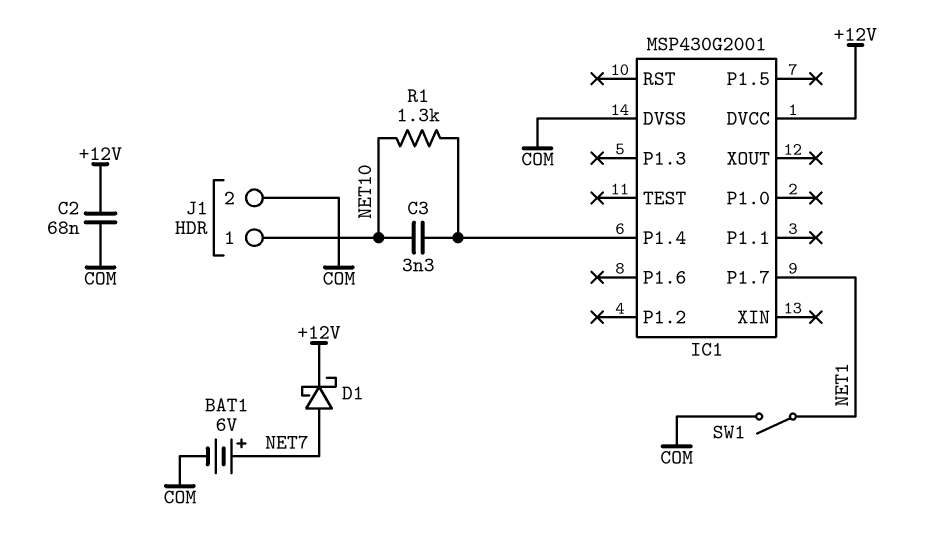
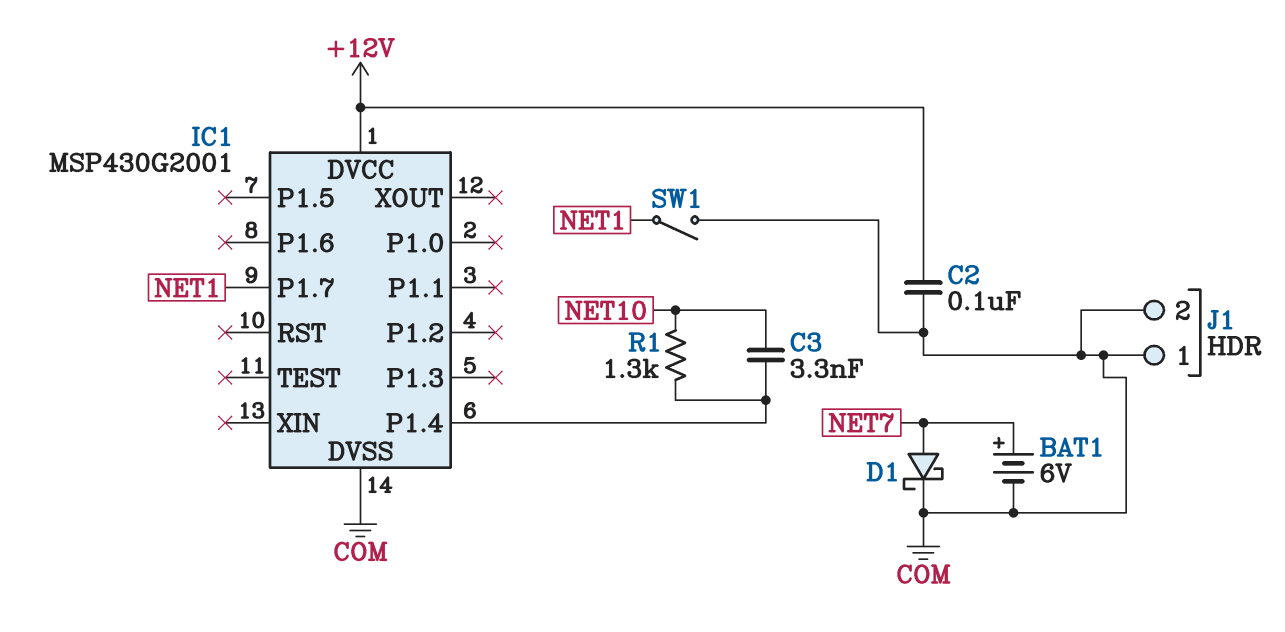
C2: 68nF (+12V, COM) -> 100nF (+12V, COM)
D1: schottky (A NET7, K +12V) -> schottky (A NET7, K COM)
J1 pin 1: NET10 -> COM

